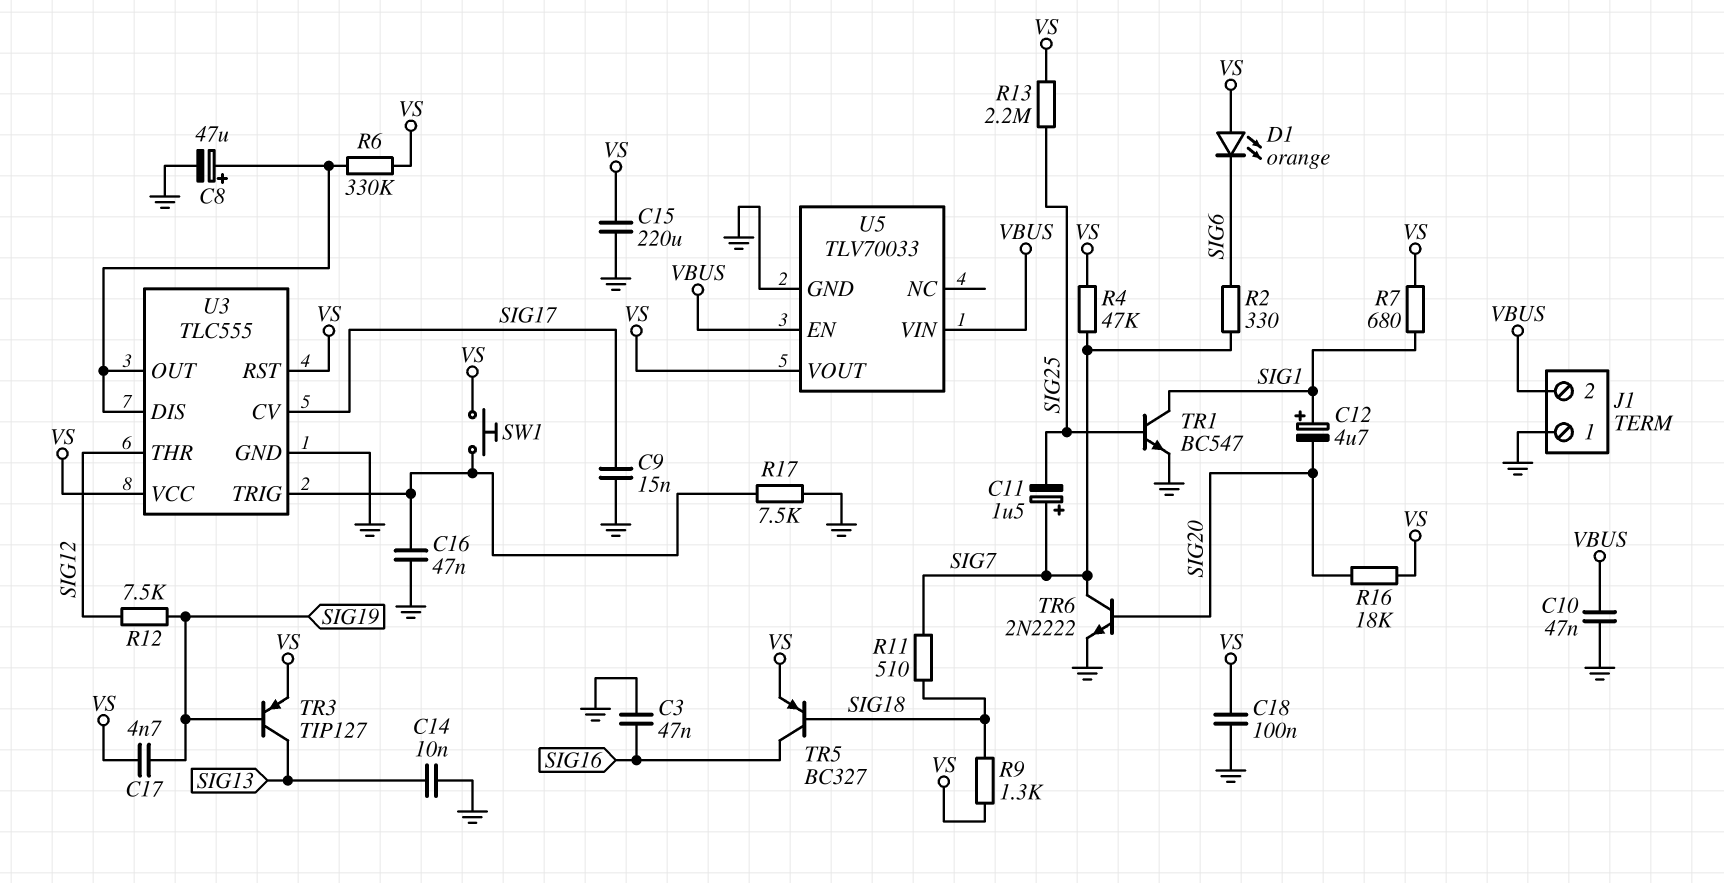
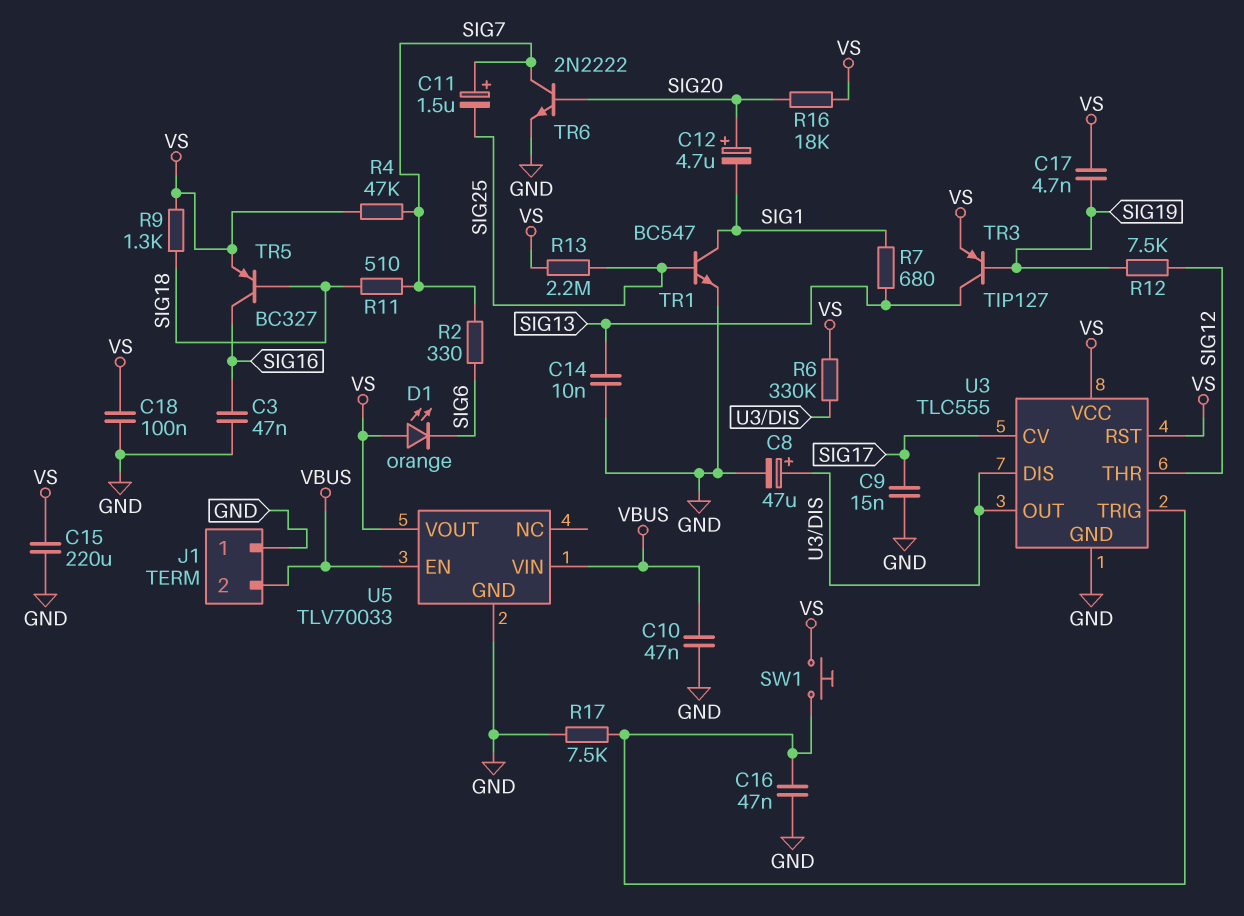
C12: 4.7uF (plus SIG1, minus SIG20) -> 4.7uF (plus SIG20, minus SIG1)
R7: 680 (SIG1, VS) -> 680 (SIG1, SIG13)

